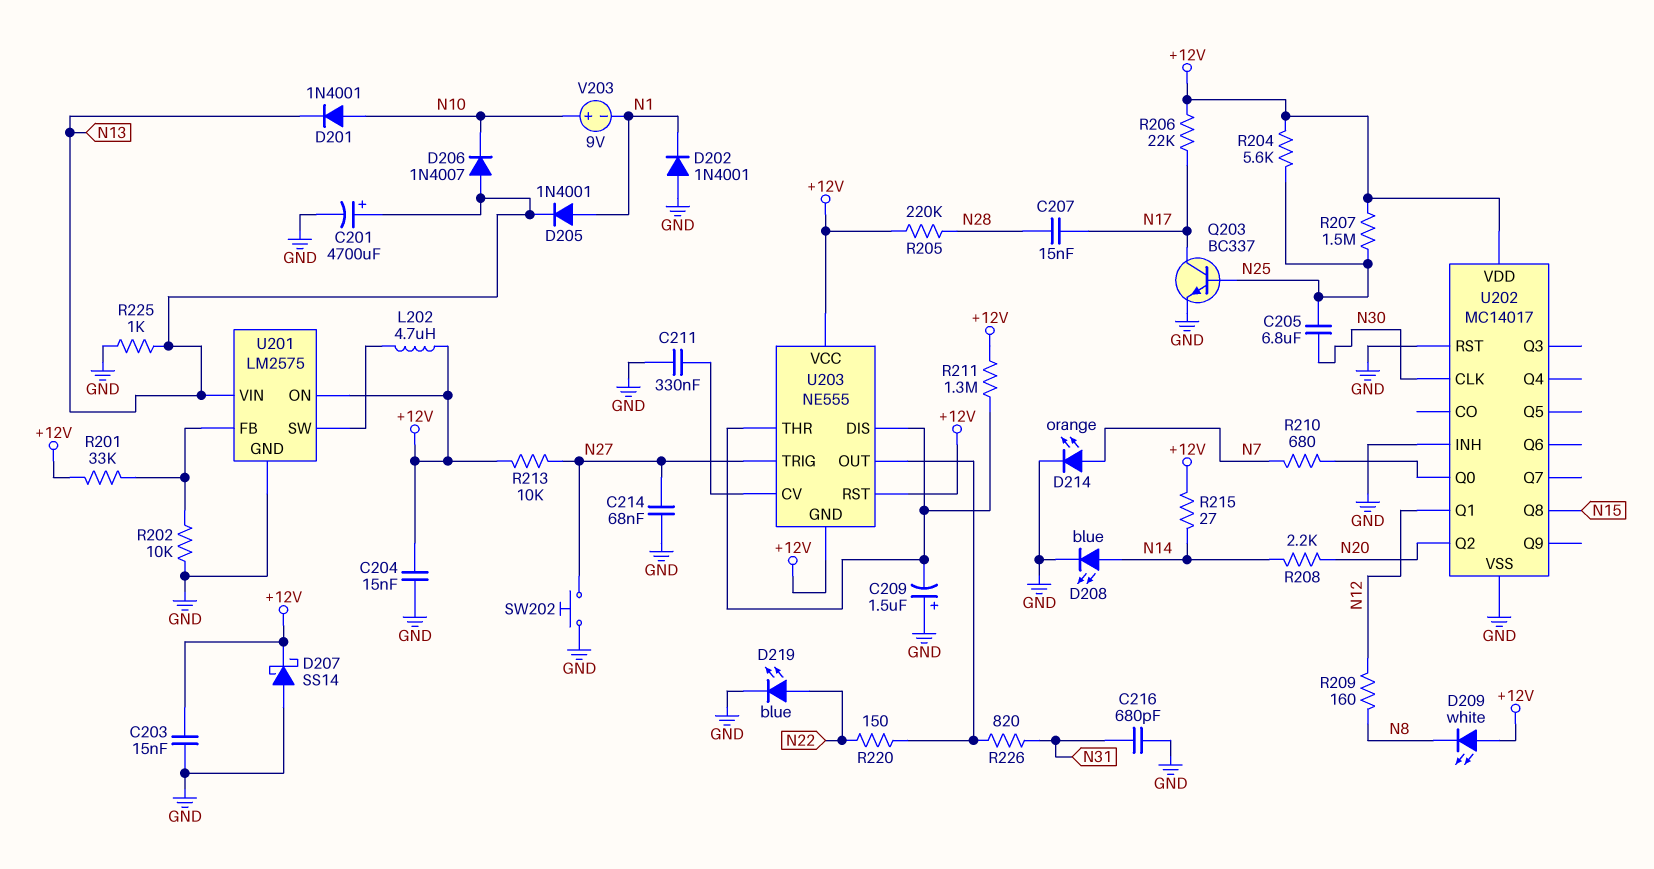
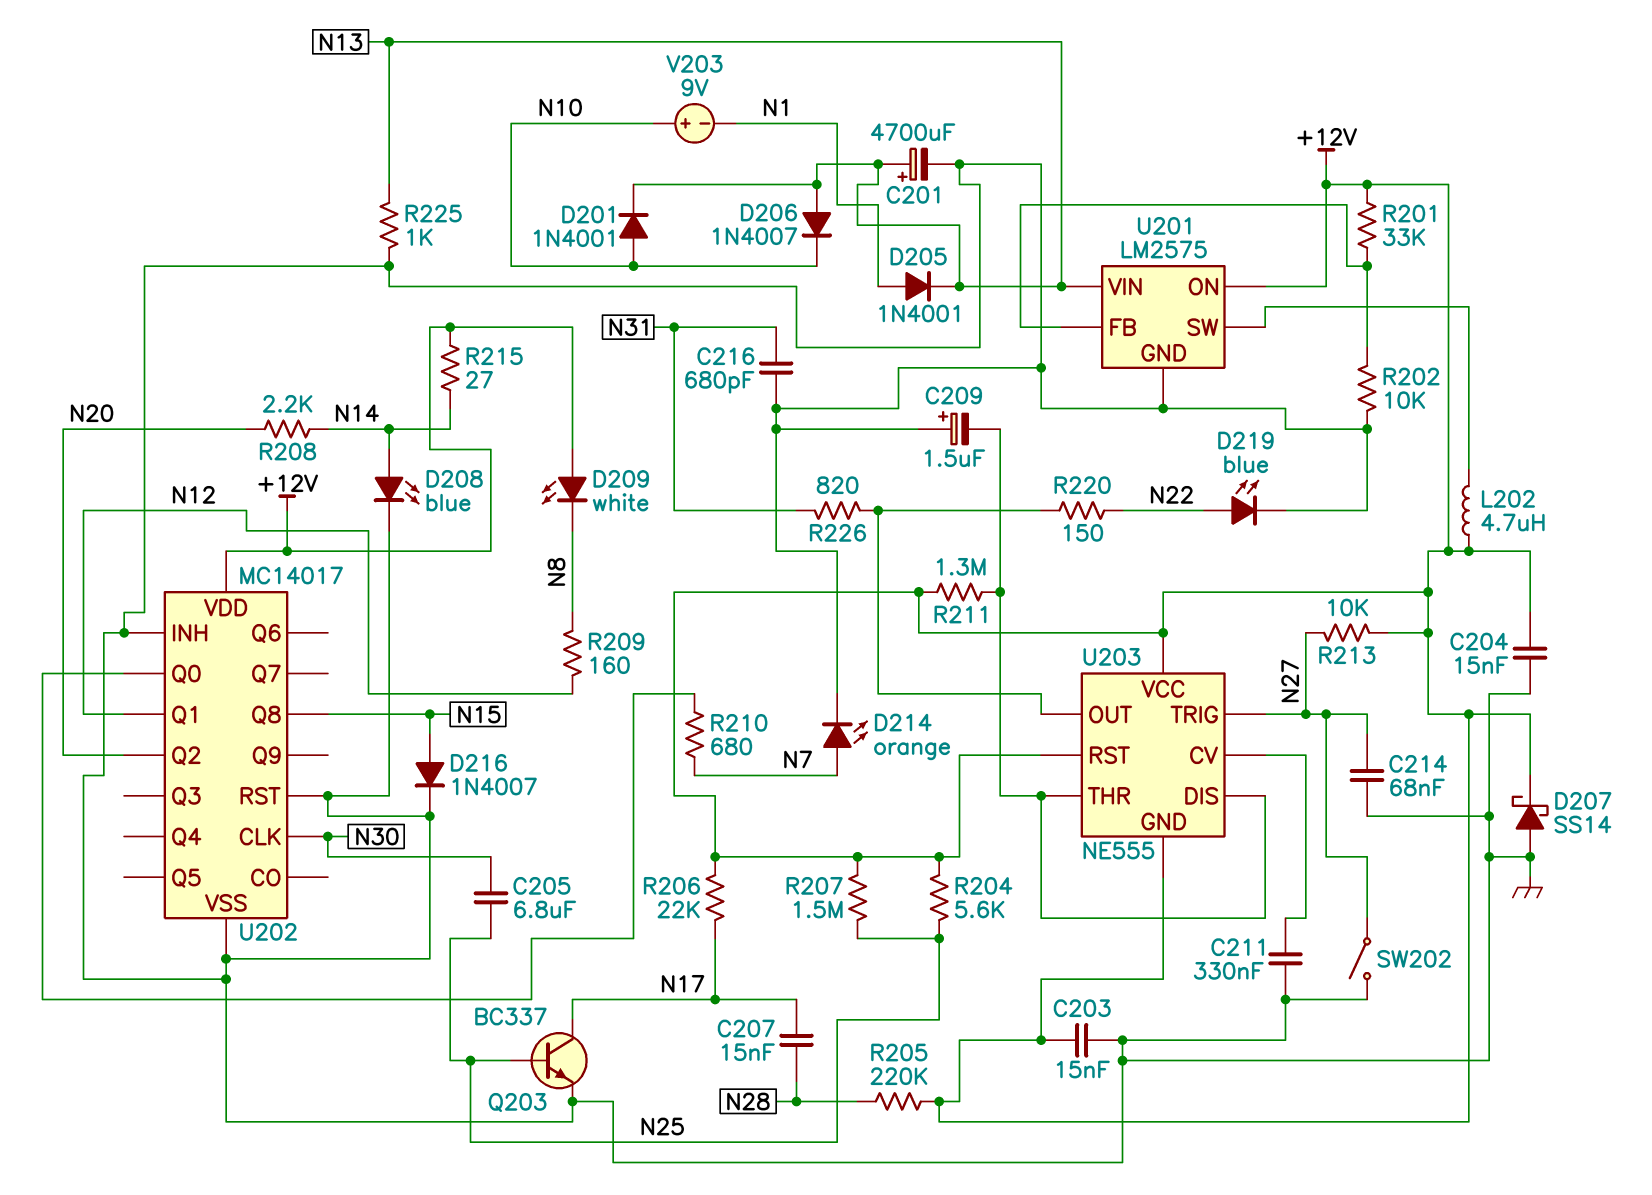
D202: diode 1N4001 (A GND, K N1) -> none
D216: none -> diode 1N4007 (A N15, K GND)
SW202: button (GND, N27) -> switch (GND, N27)

